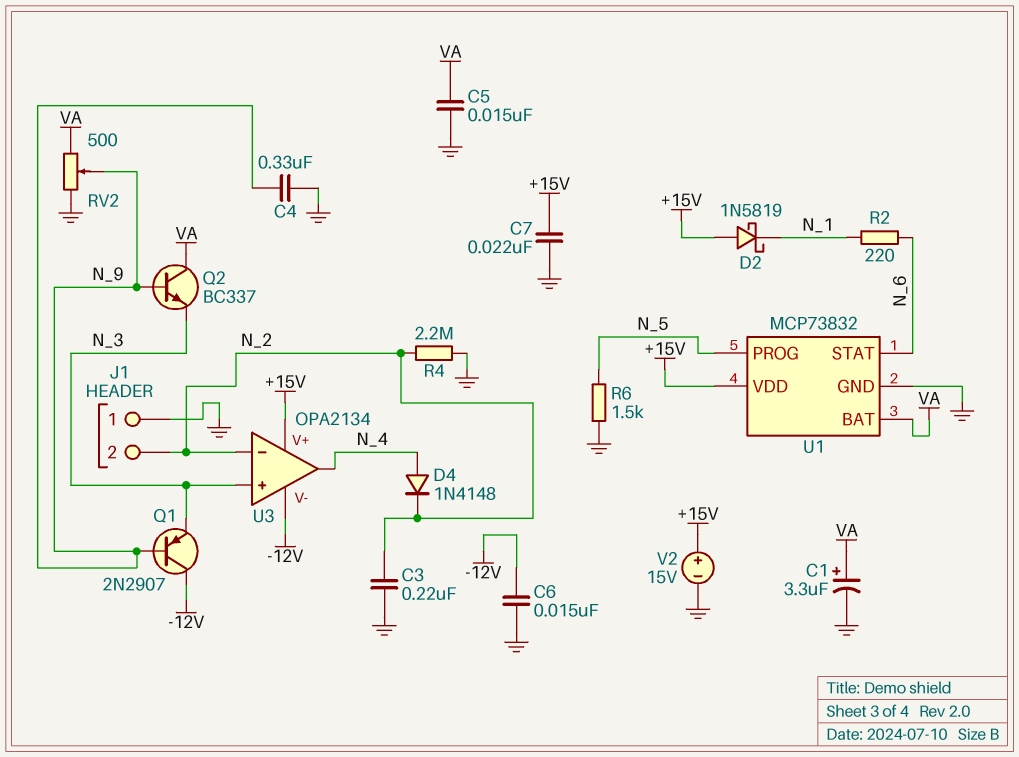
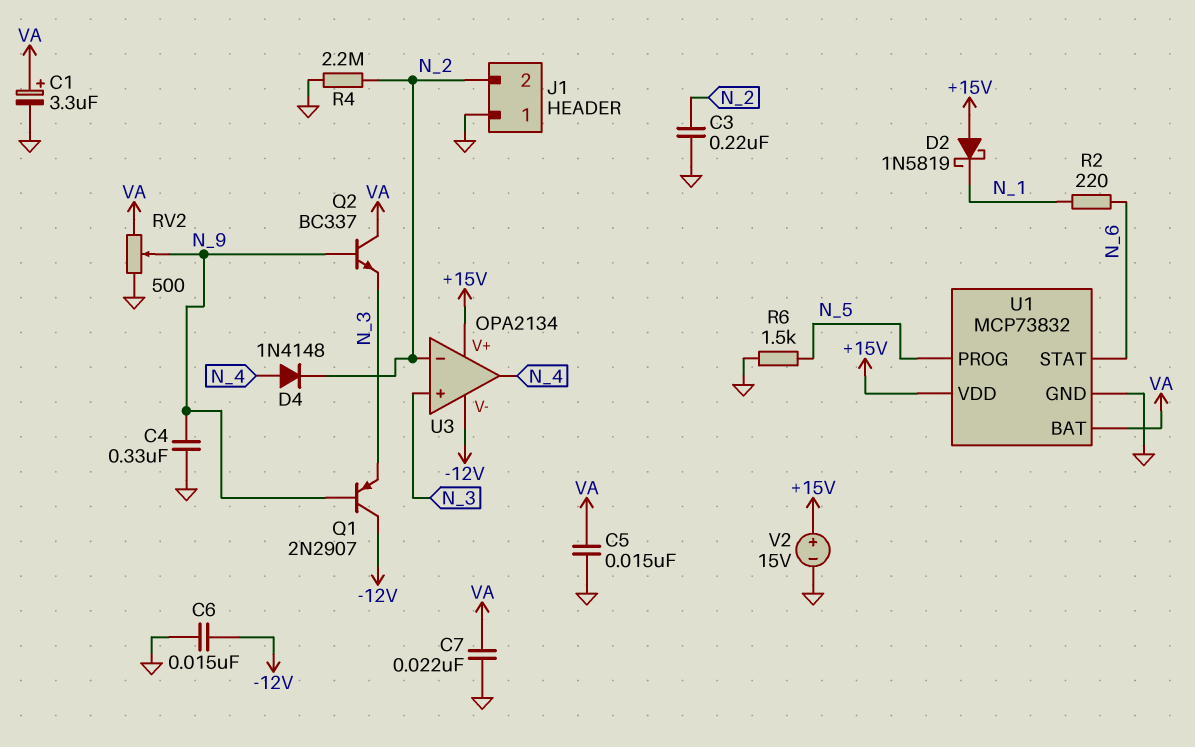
C7: 22nF (+15V, GND) -> 22nF (GND, VA)

